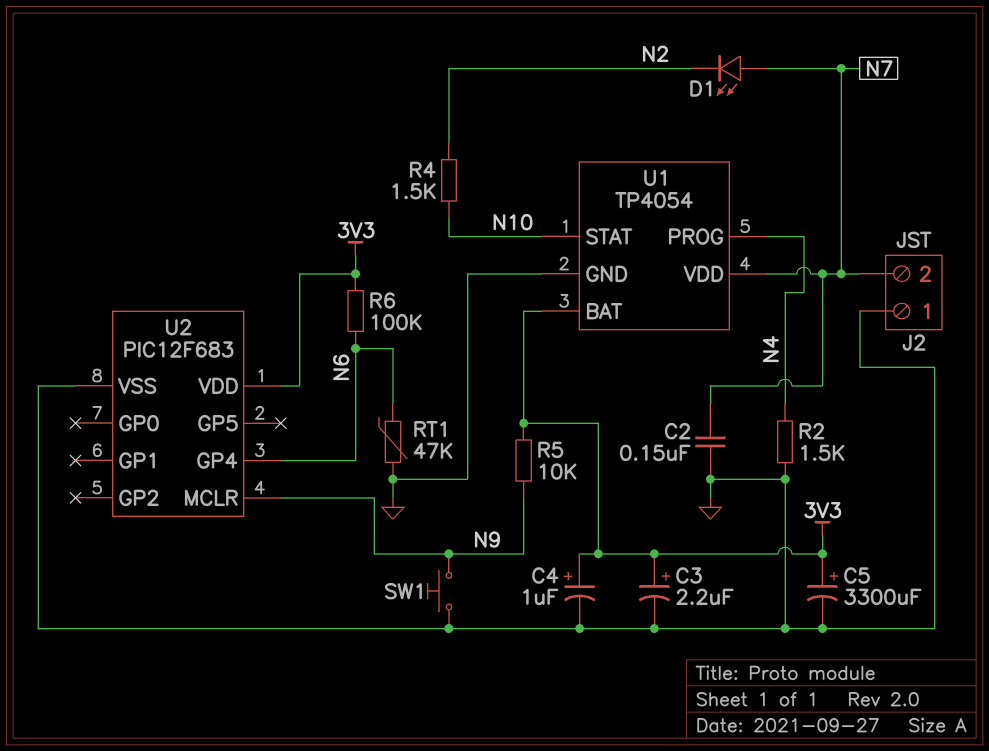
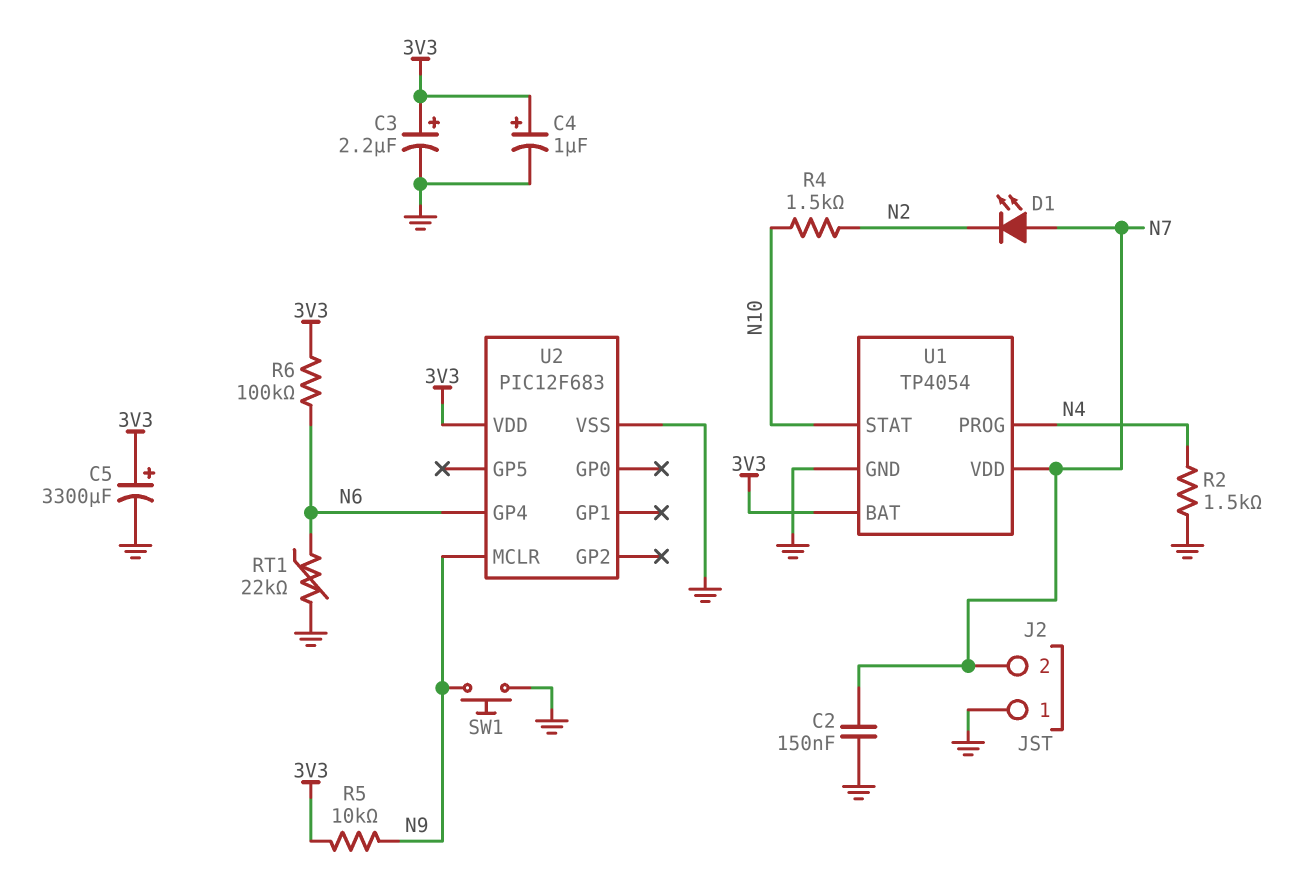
RT1: 47k (GND, N6) -> 22k (GND, N6)

